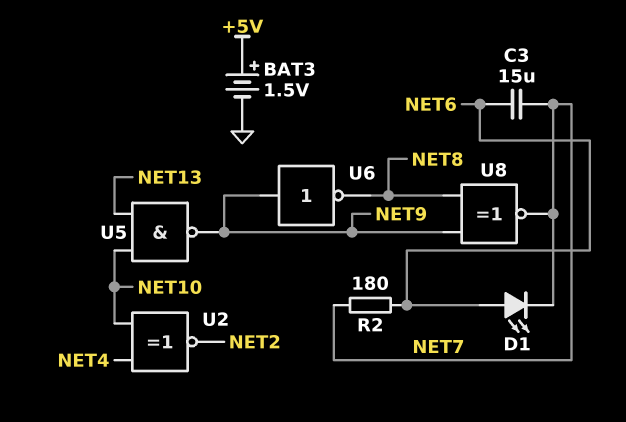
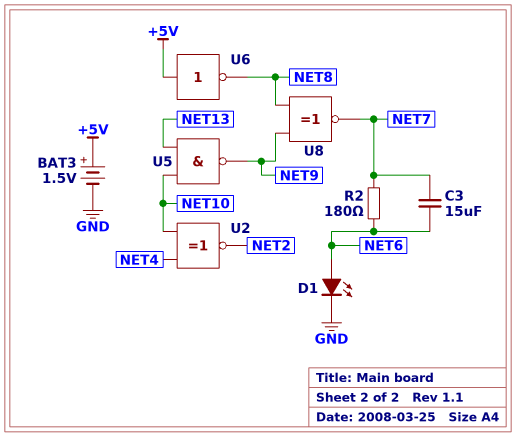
D1: LED (A NET6, K NET7) -> LED (A NET6, K GND)
U6: NOT (in NET9, out NET8) -> NOT (in +5V, out NET8)

